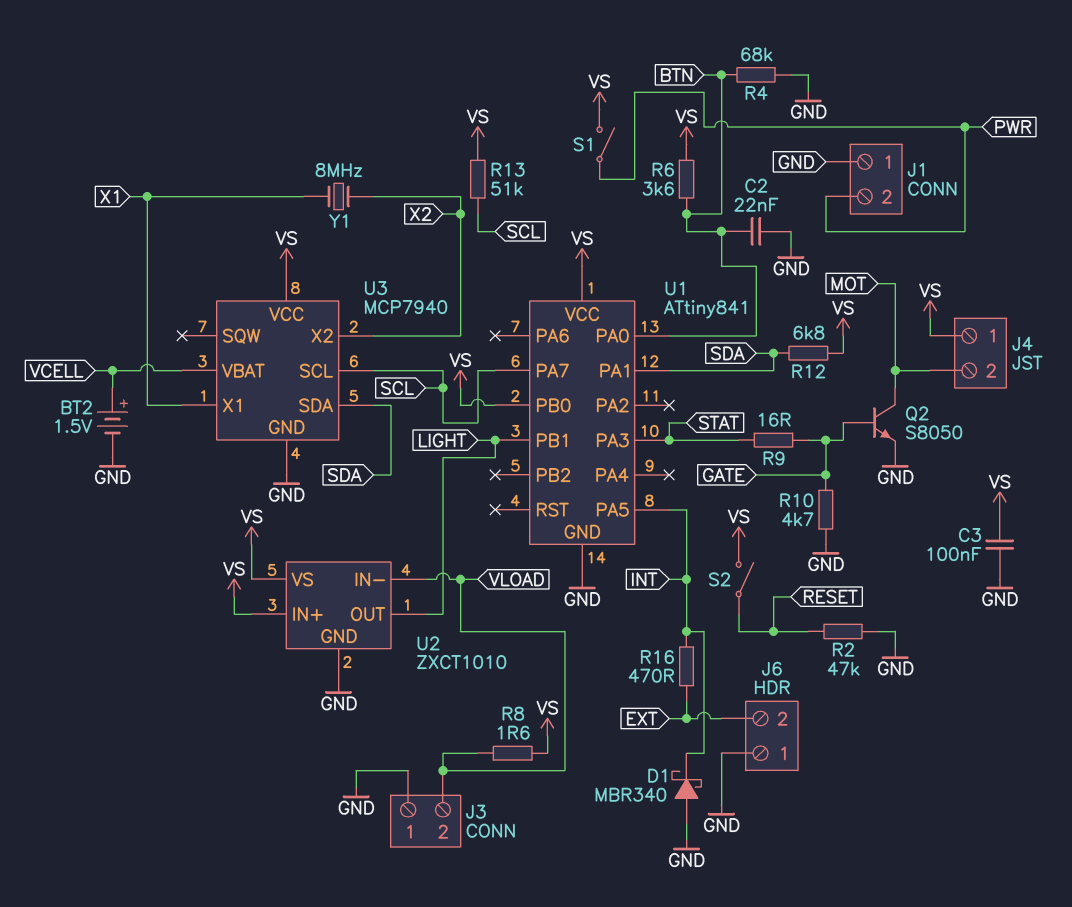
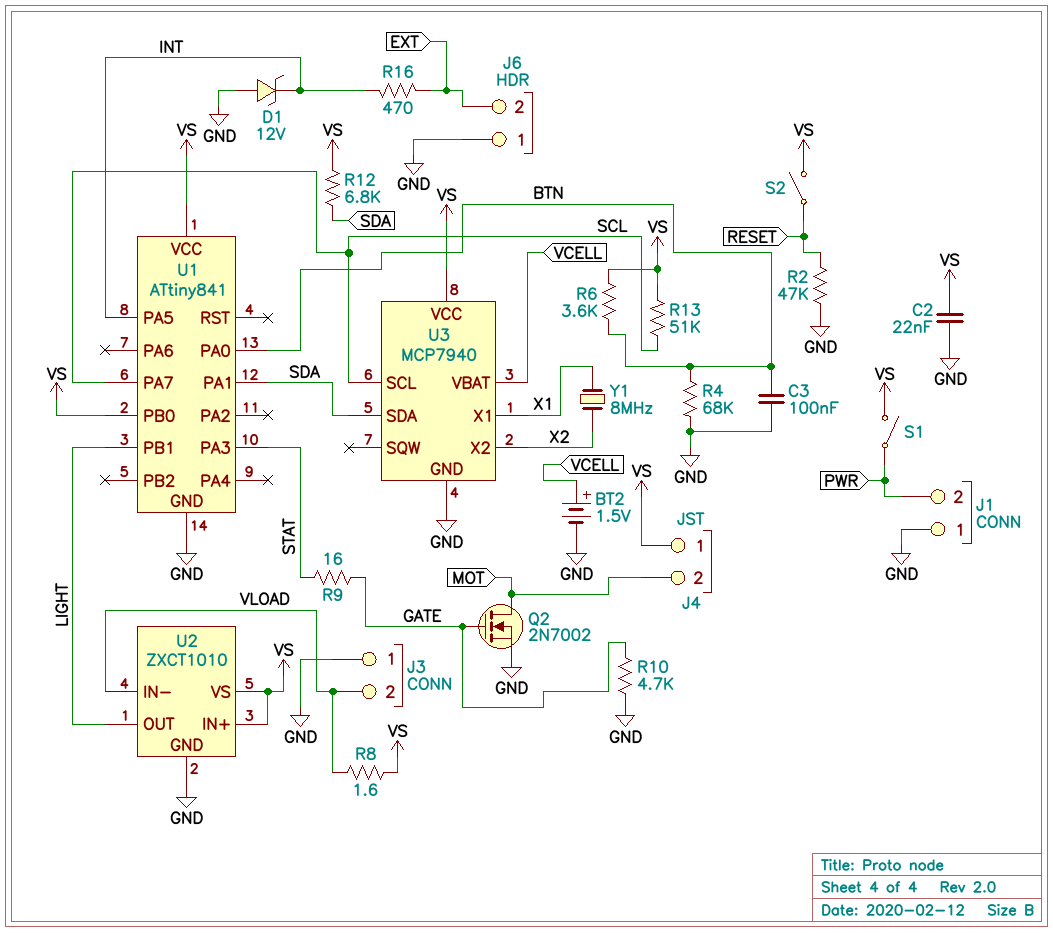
C2: 22nF (BTN, GND) -> 22nF (GND, VS)
C3: 100nF (GND, VS) -> 100nF (BTN, GND)
D1: schottky MBR340 (A GND, K INT) -> zener 12V (A GND, K INT)
Q2: NPN S8050 (B GATE, C MOT, E GND) -> NMOS 2N7002 (G GATE, D MOT, S GND)

